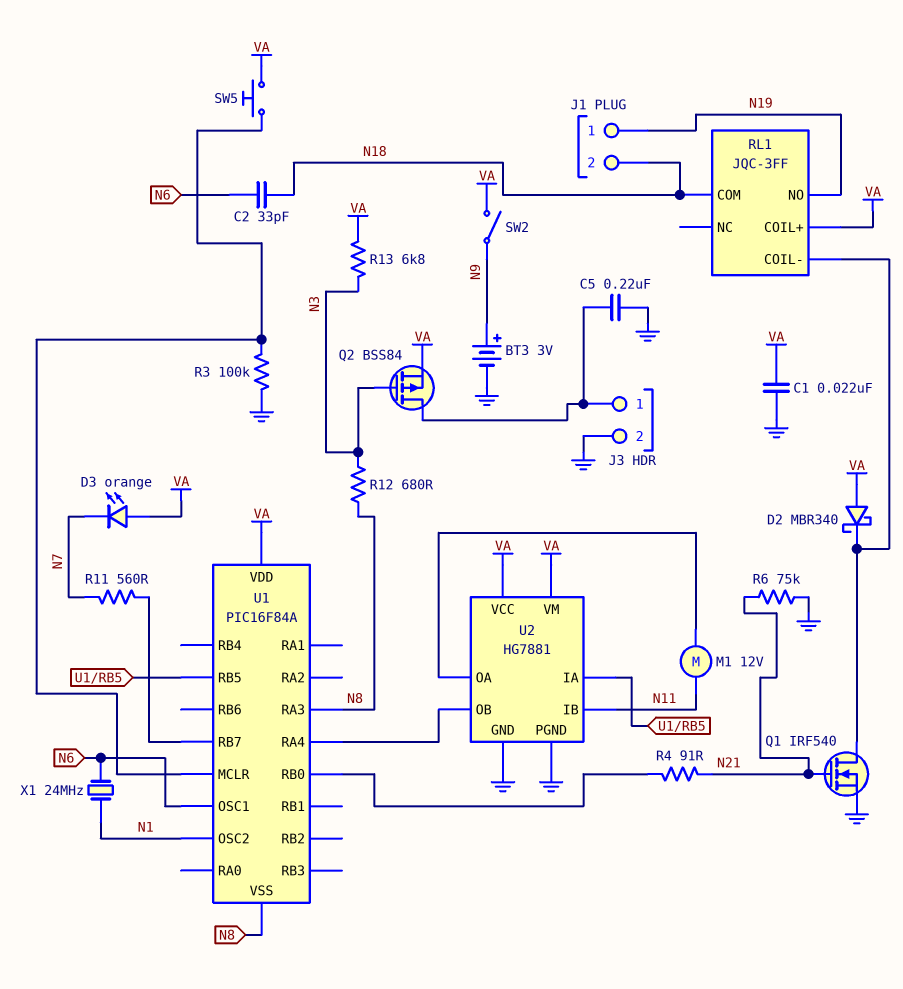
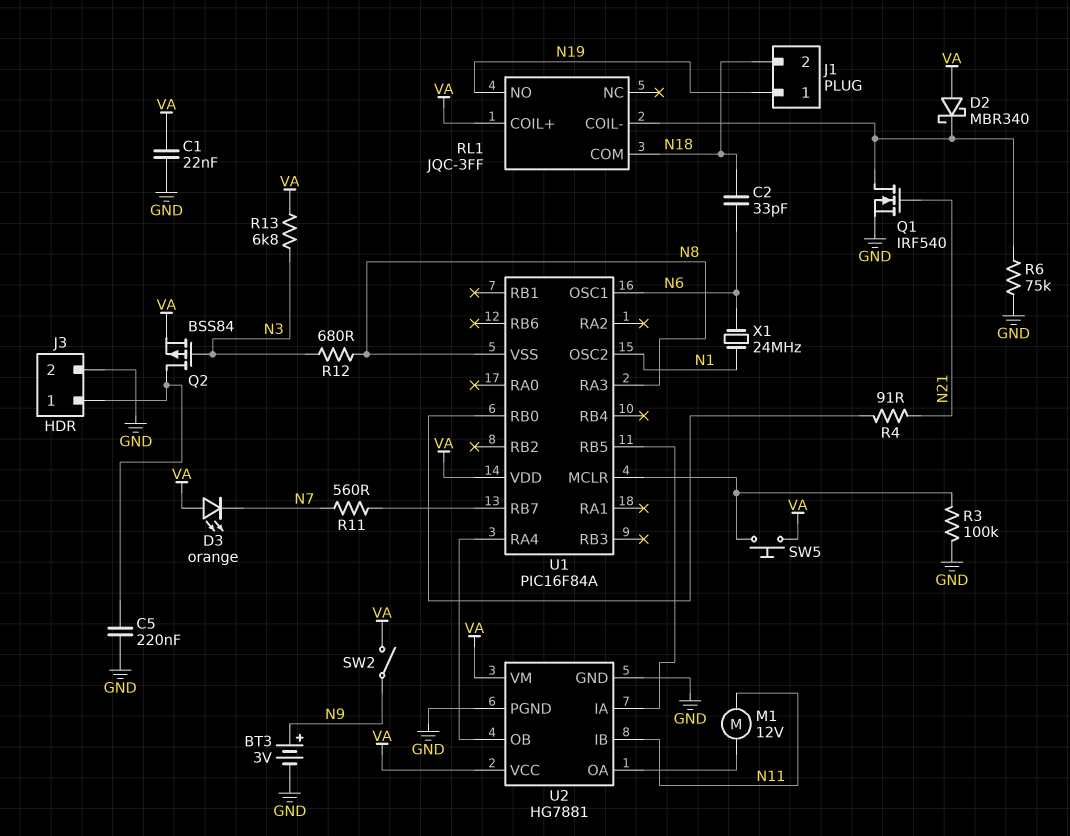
R6: 75k (GND, N21) -> 75k (GND, RL1/COIL-)

